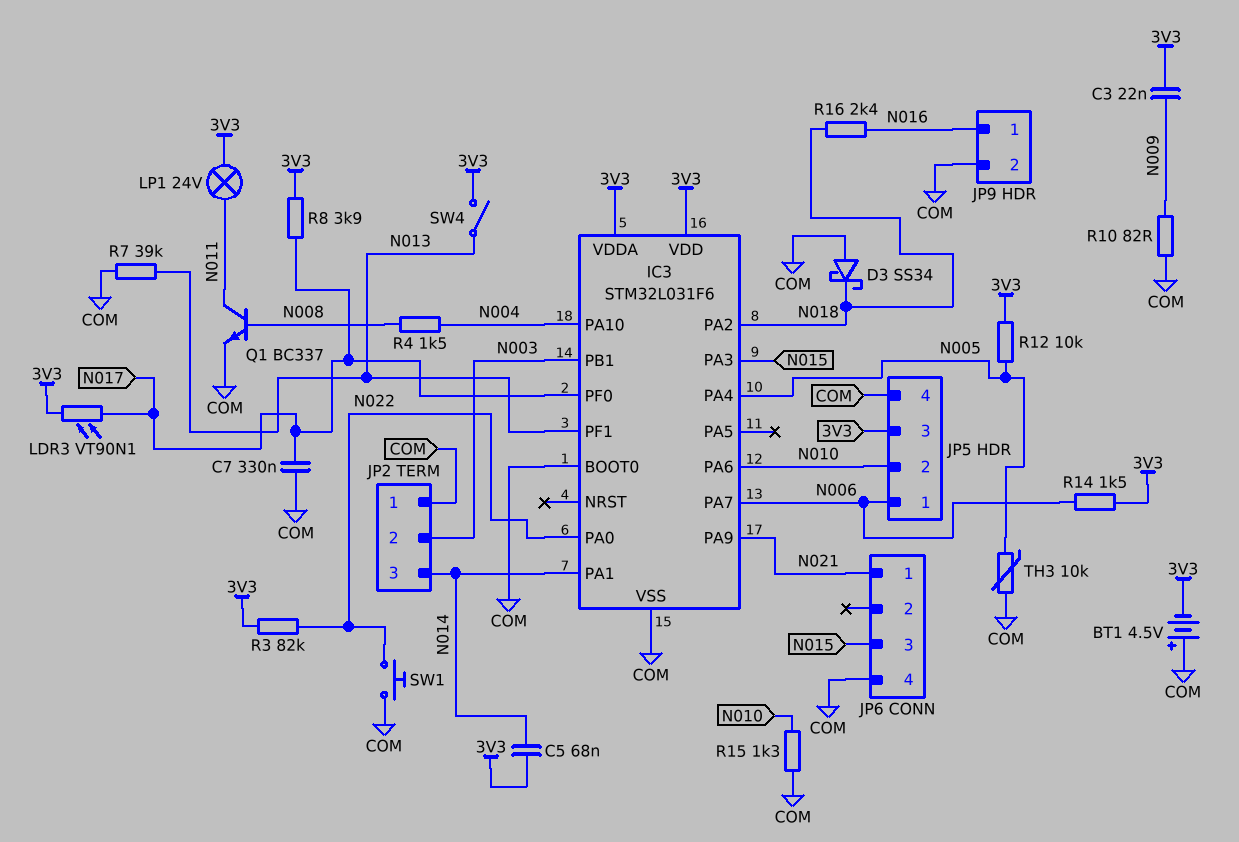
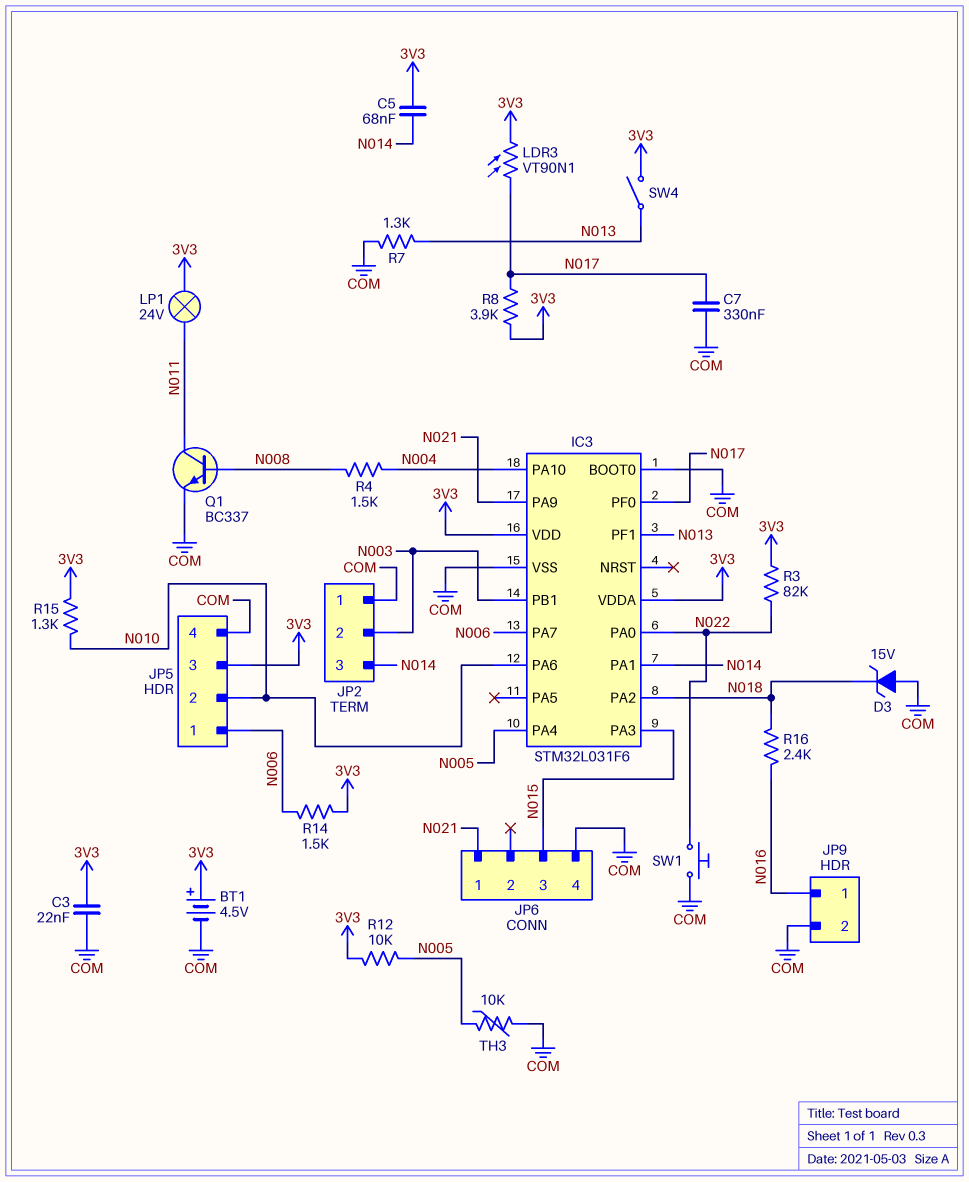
BT1: 4.5V (plus COM, minus 3V3) -> 4.5V (plus 3V3, minus COM)
C3: 22nF (3V3, N009) -> 22nF (3V3, COM)
D3: schottky SS34 (A COM, K N018) -> zener 15V (A COM, K N018)
R7: 39k (COM, N013) -> 1.3k (COM, N013)
R10: 82 (COM, N009) -> none
R15: 1.3k (COM, N010) -> 1.3k (3V3, N010)

